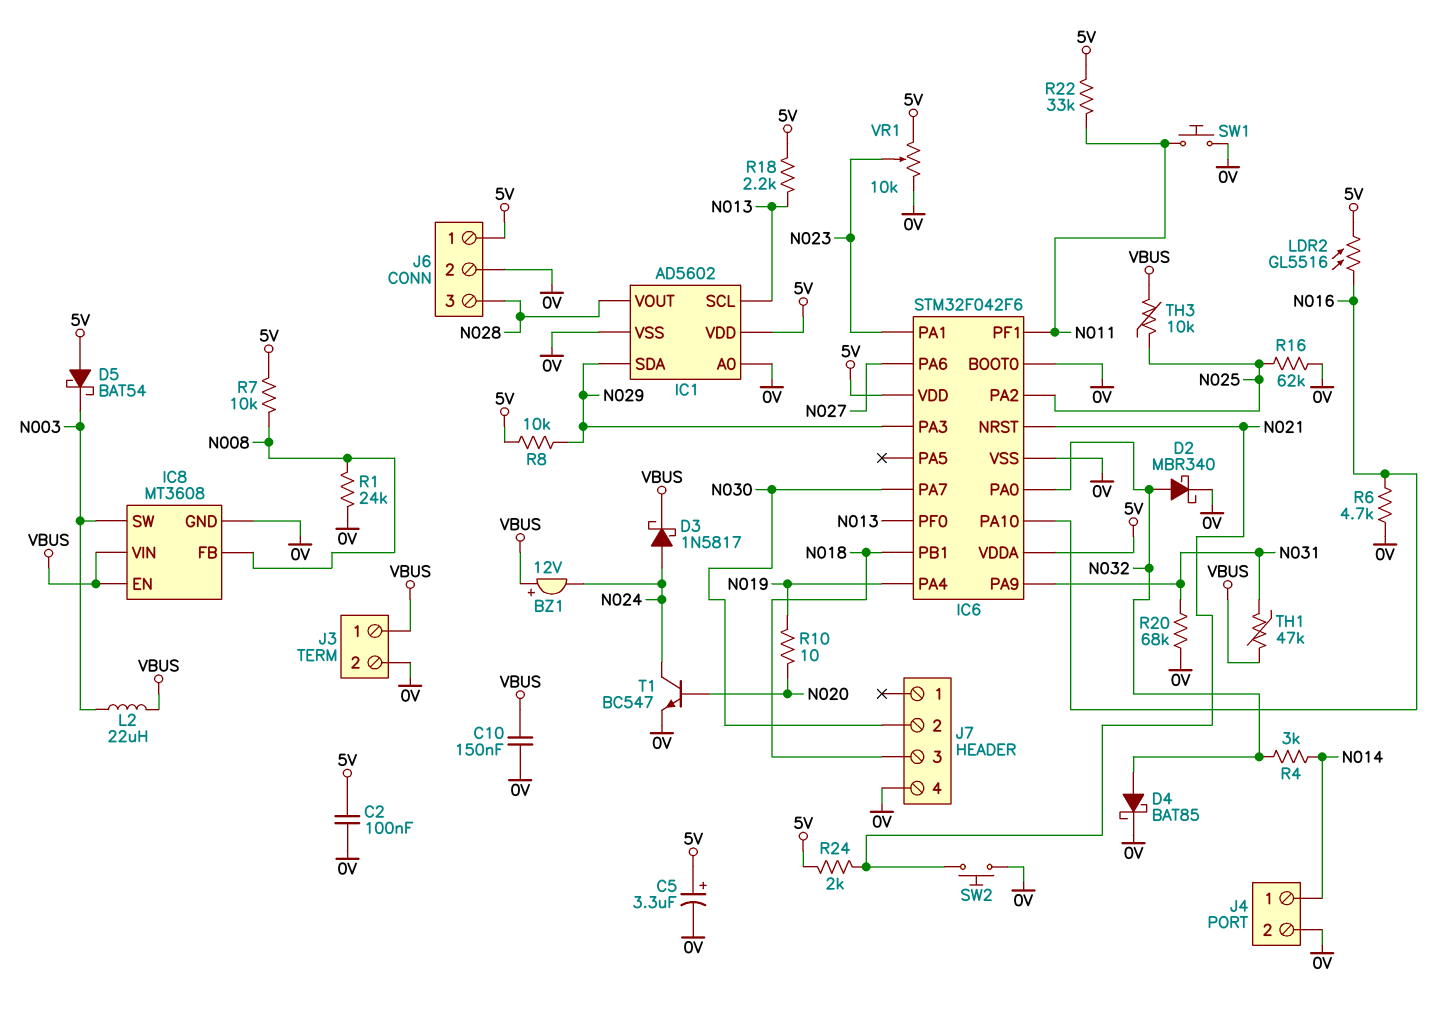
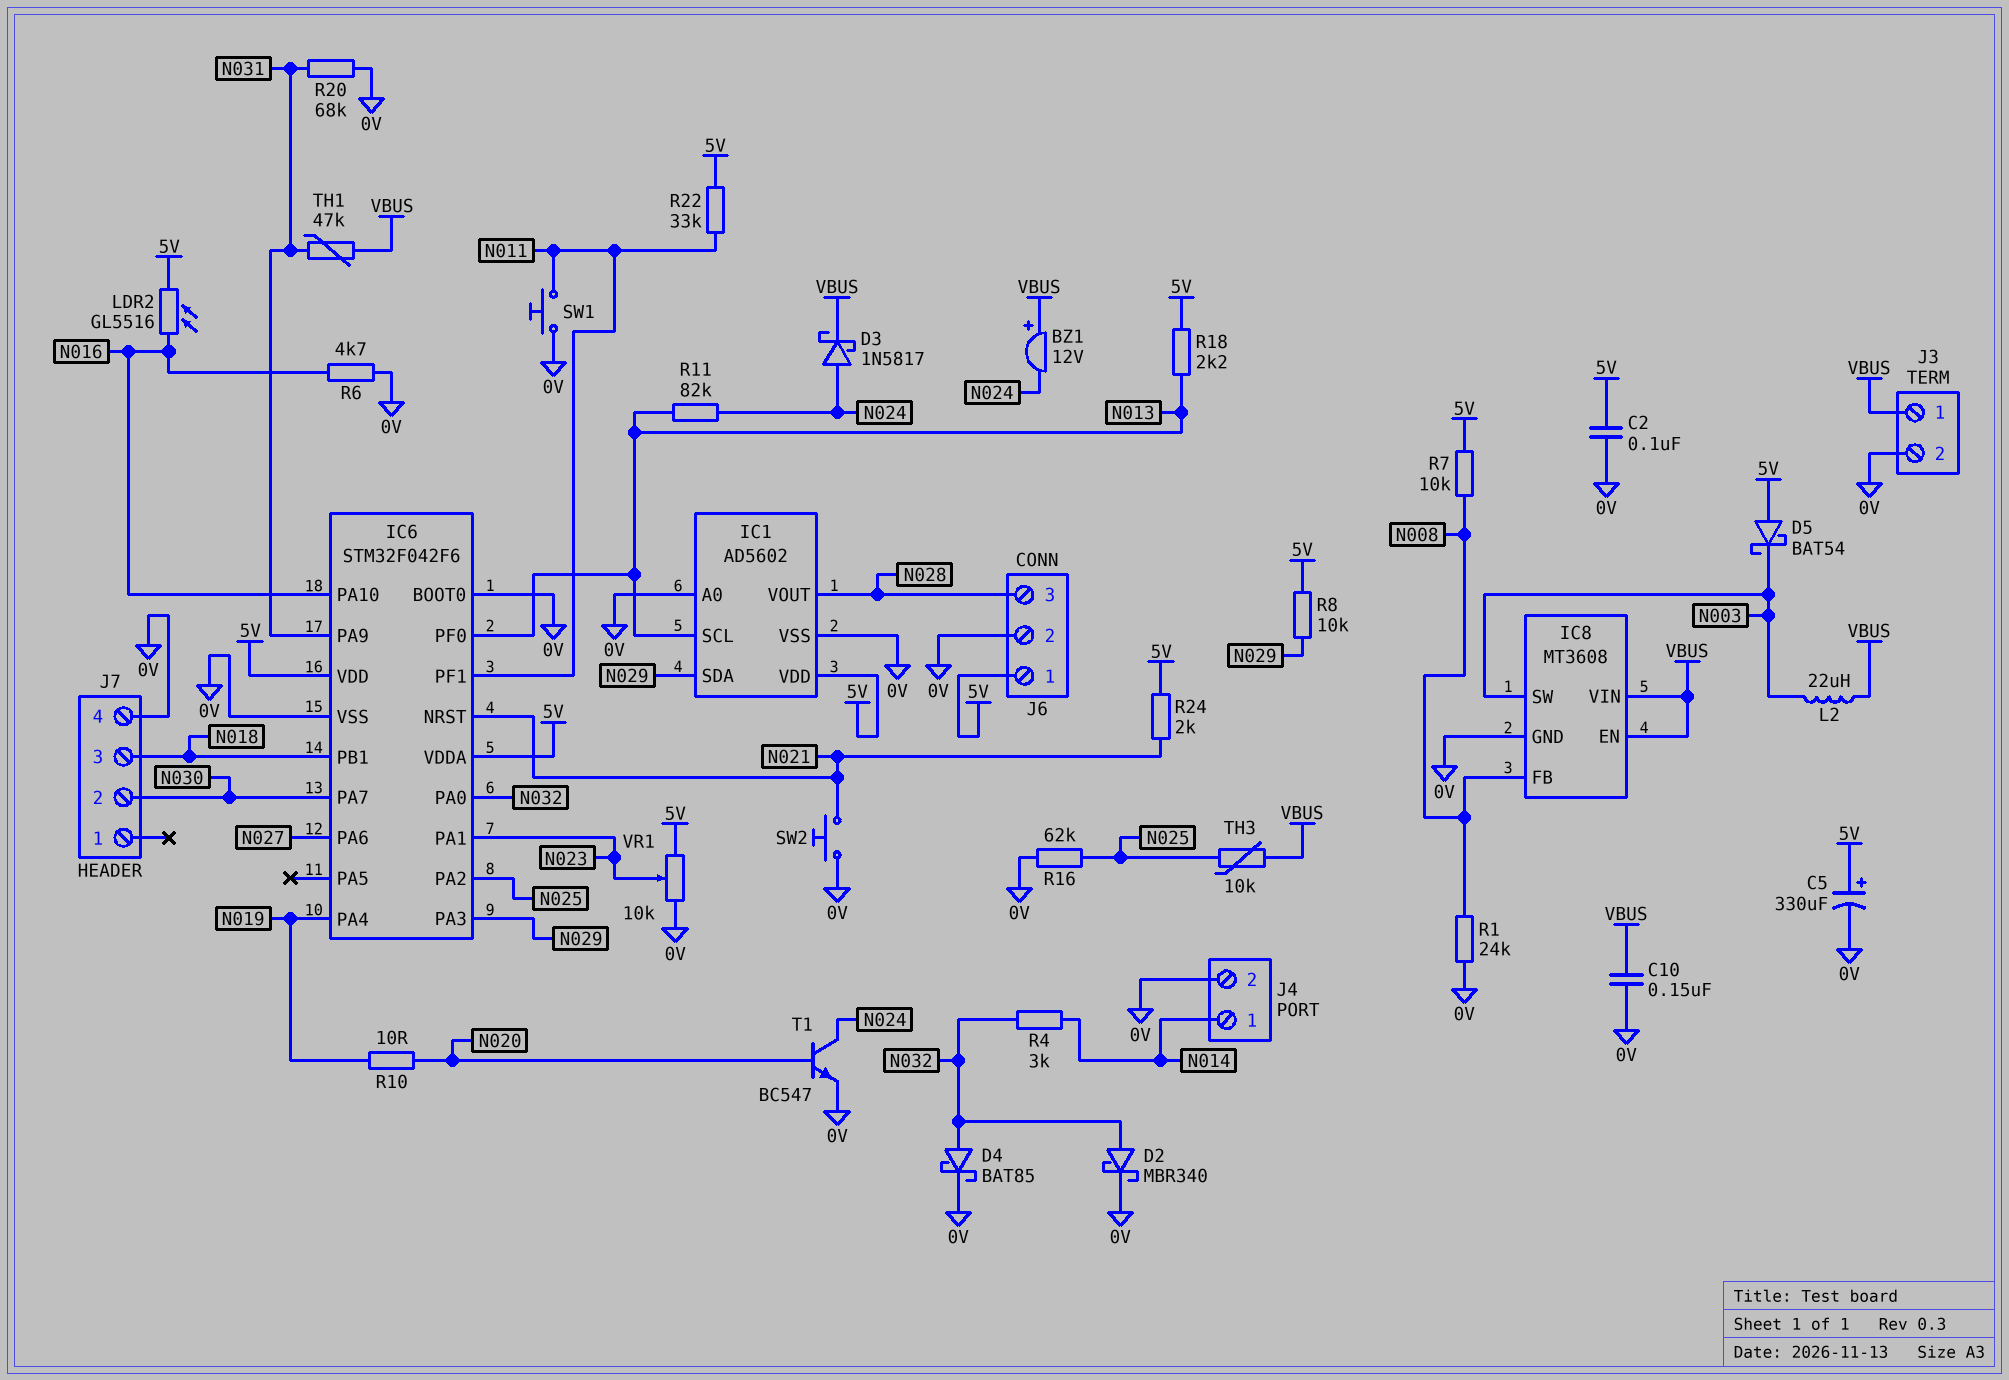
C5: 3.3uF (plus 5V, minus 0V) -> 330uF (plus 5V, minus 0V)
R11: none -> 82k (N013, N024)

